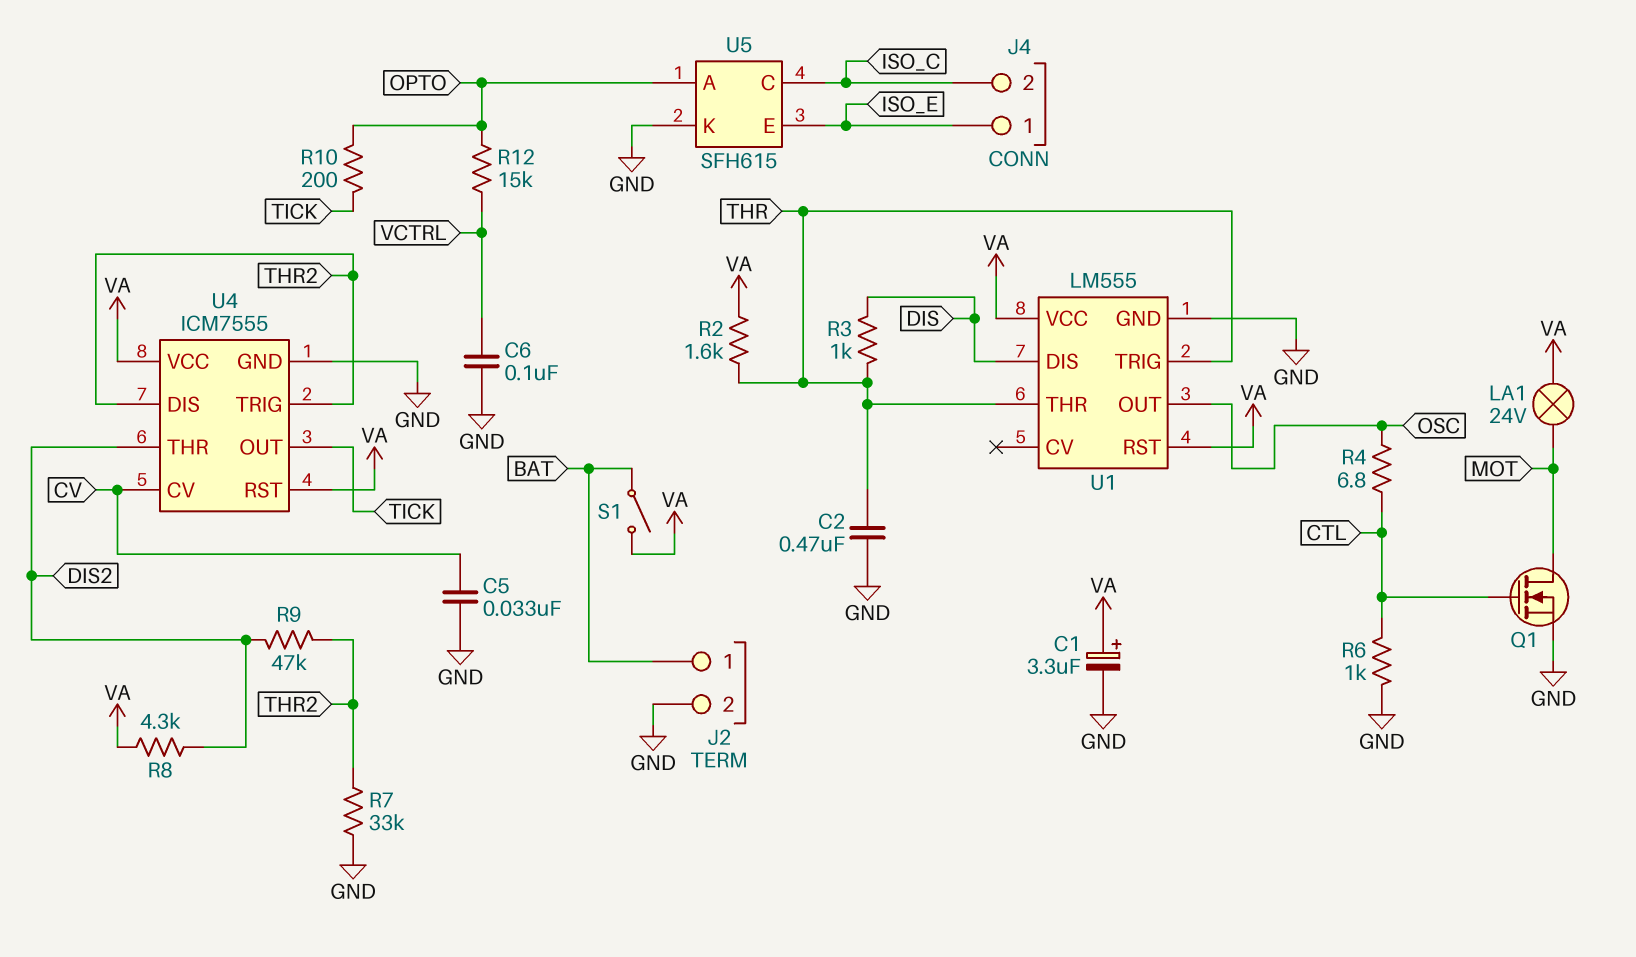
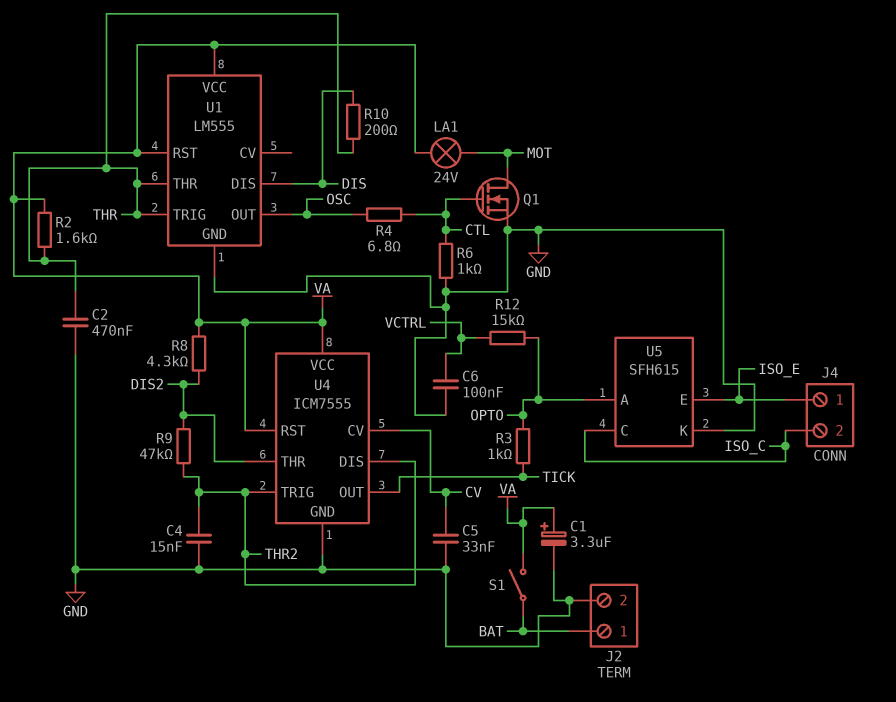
C4: none -> 15nF (GND, THR2)
R3: 1k (DIS, THR) -> 1k (OPTO, TICK)
R7: 33k (GND, THR2) -> none
R10: 200 (OPTO, TICK) -> 200 (DIS, THR)

